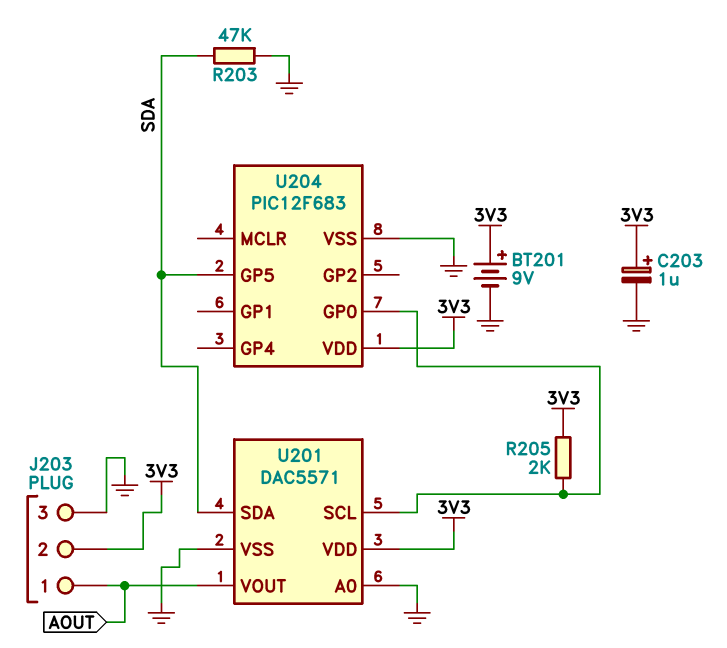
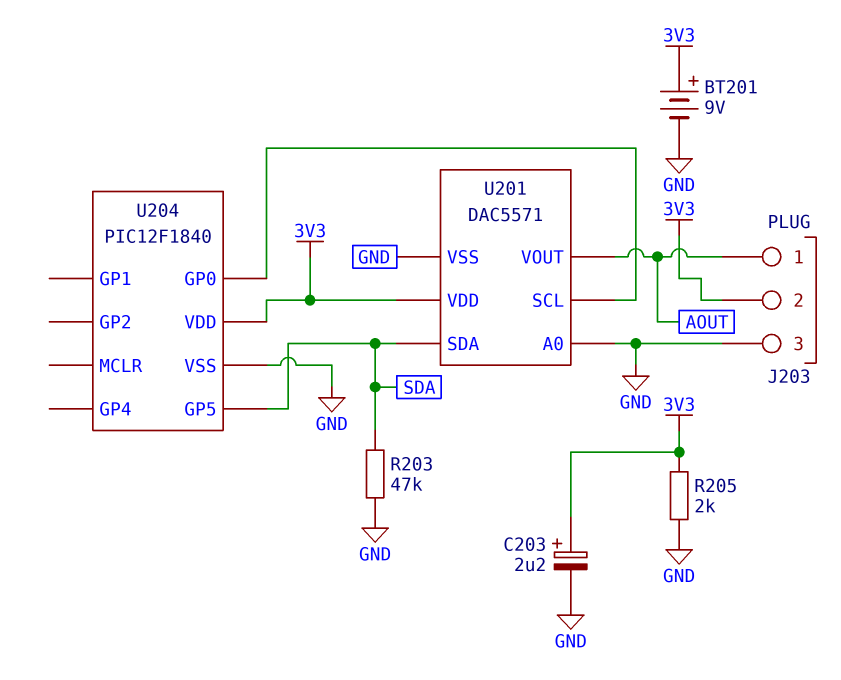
C203: 1uF (plus 3V3, minus GND) -> 2.2uF (plus 3V3, minus GND)
R205: 2k (3V3, U201/SCL) -> 2k (3V3, GND)
U204: PIC12F683 -> PIC12F1840

